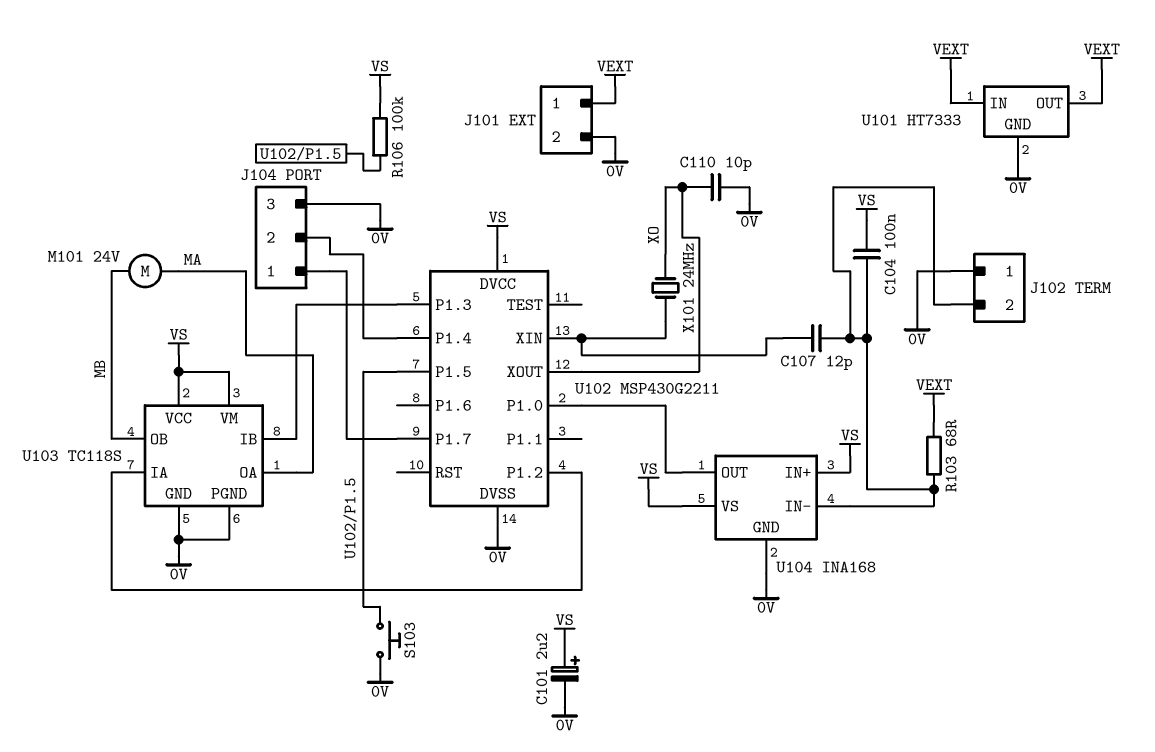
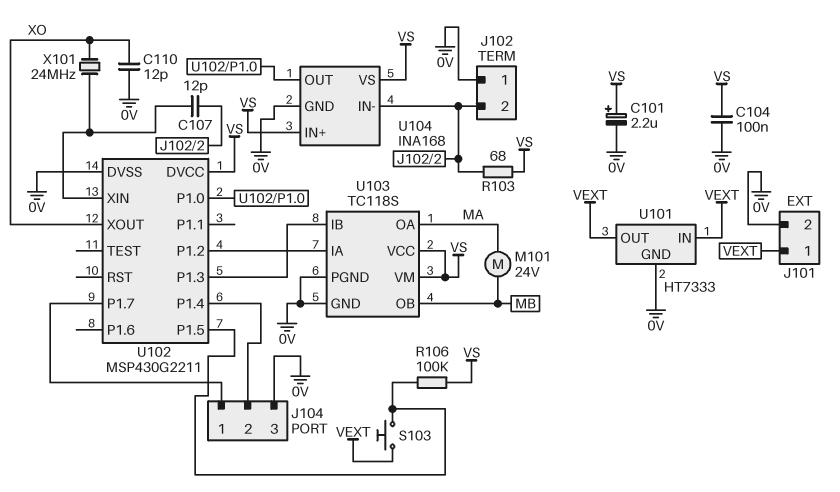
C104: 100nF (J102/2, VS) -> 100nF (0V, VS)
C110: 10pF (0V, XO) -> 12pF (0V, XO)
R103: 68 (J102/2, VEXT) -> 68 (J102/2, VS)
S103: button (0V, U102/P1.5) -> button (U102/P1.5, VEXT)

